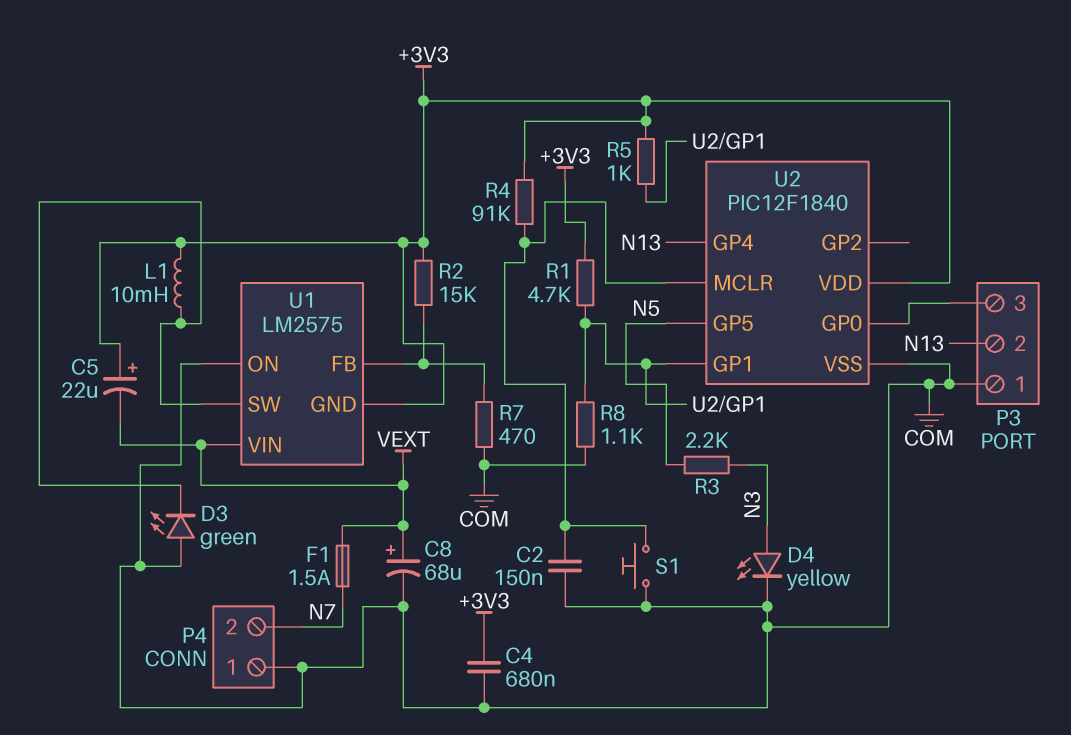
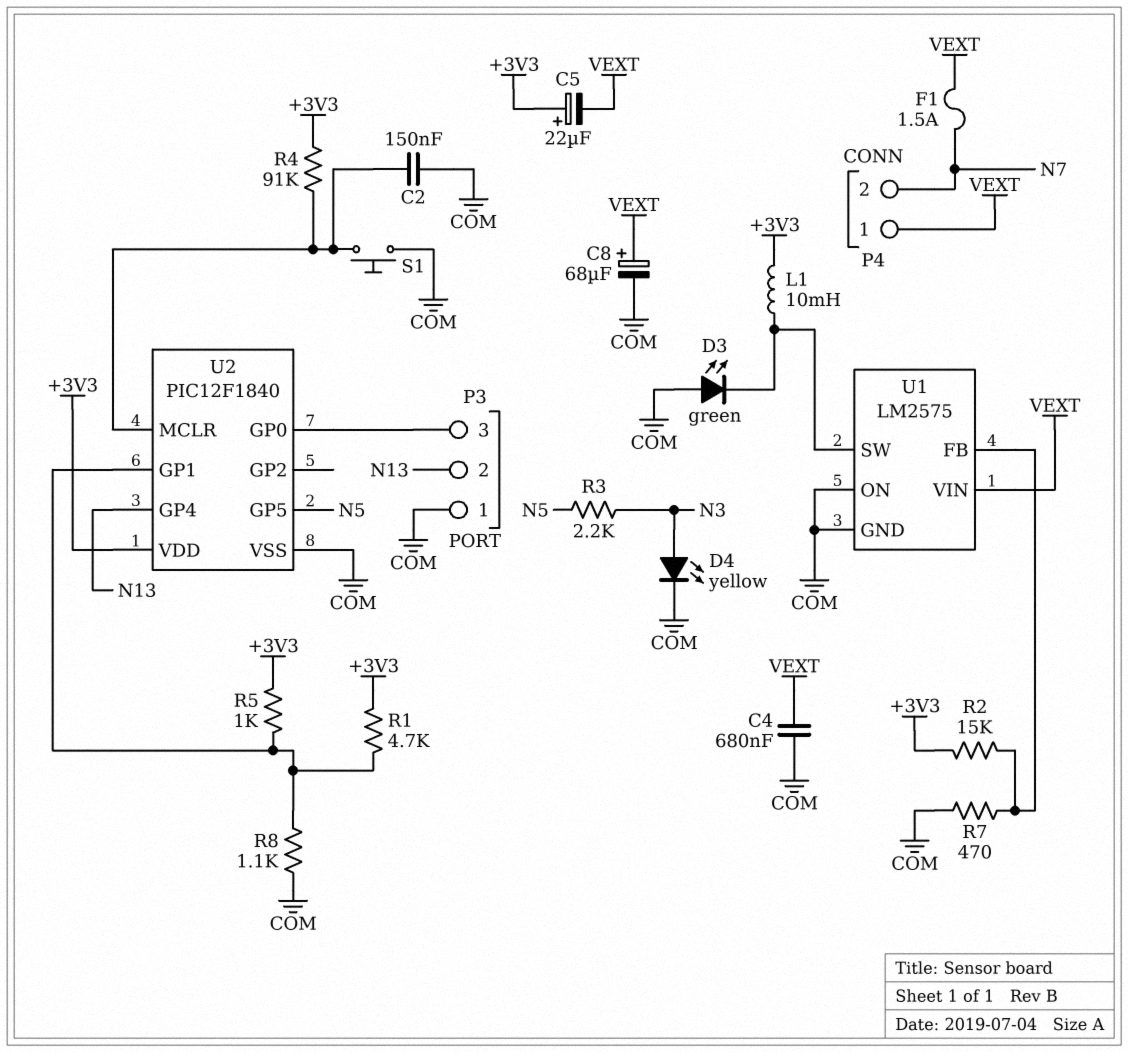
C4: 680nF (+3V3, COM) -> 680nF (COM, VEXT)
P4 pin 1: COM -> VEXT
U1 pin GND: +3V3 -> COM

